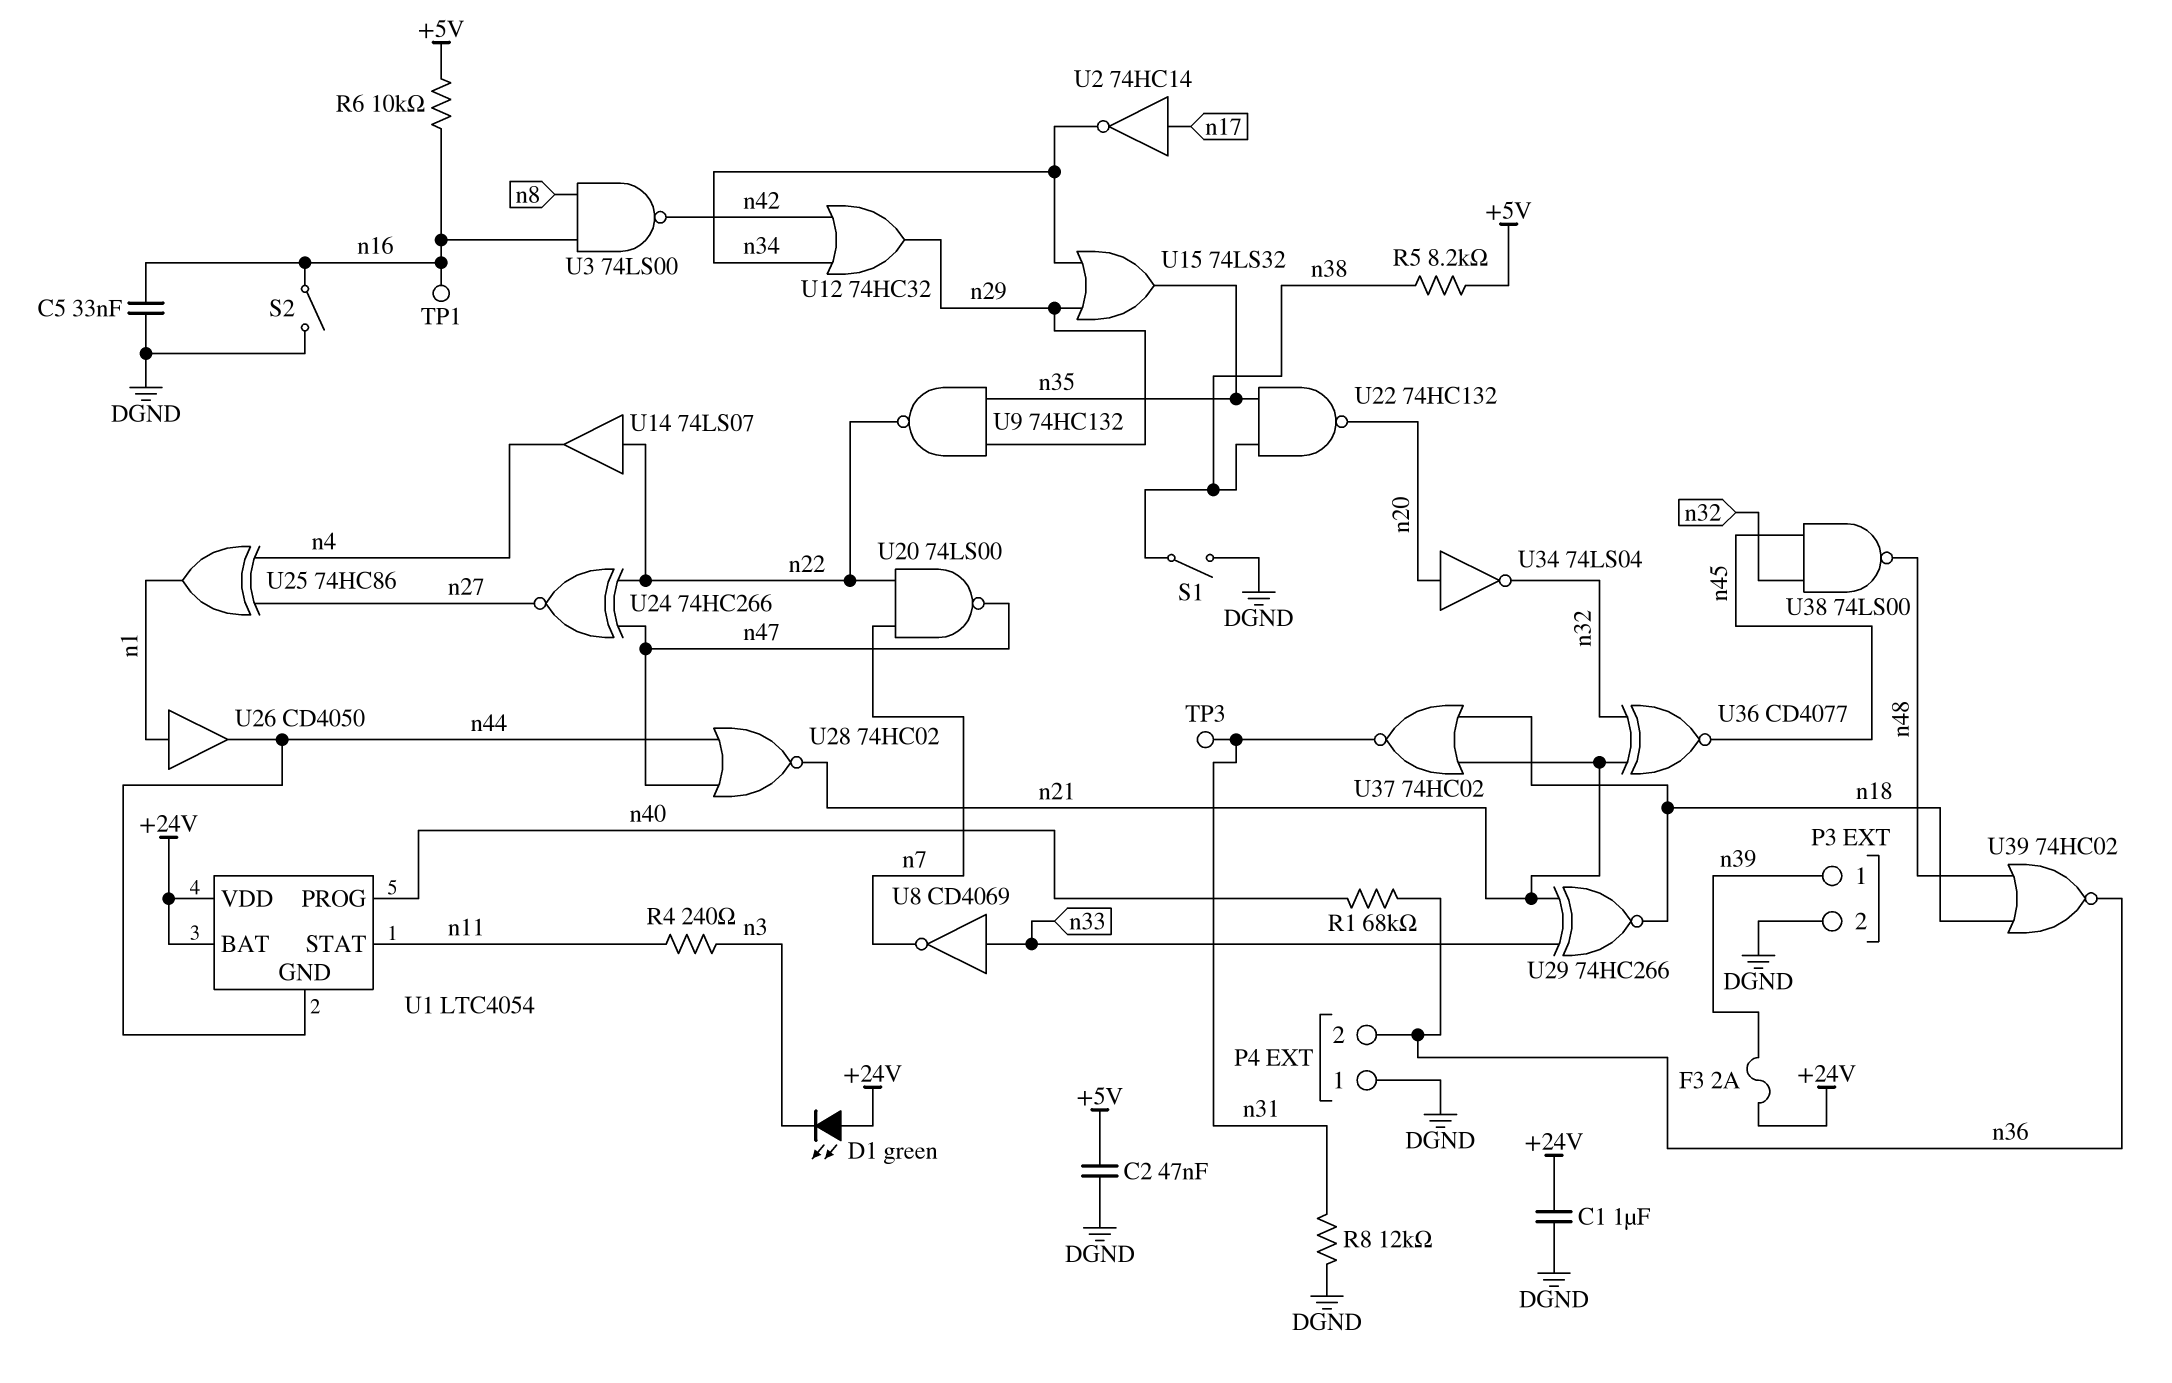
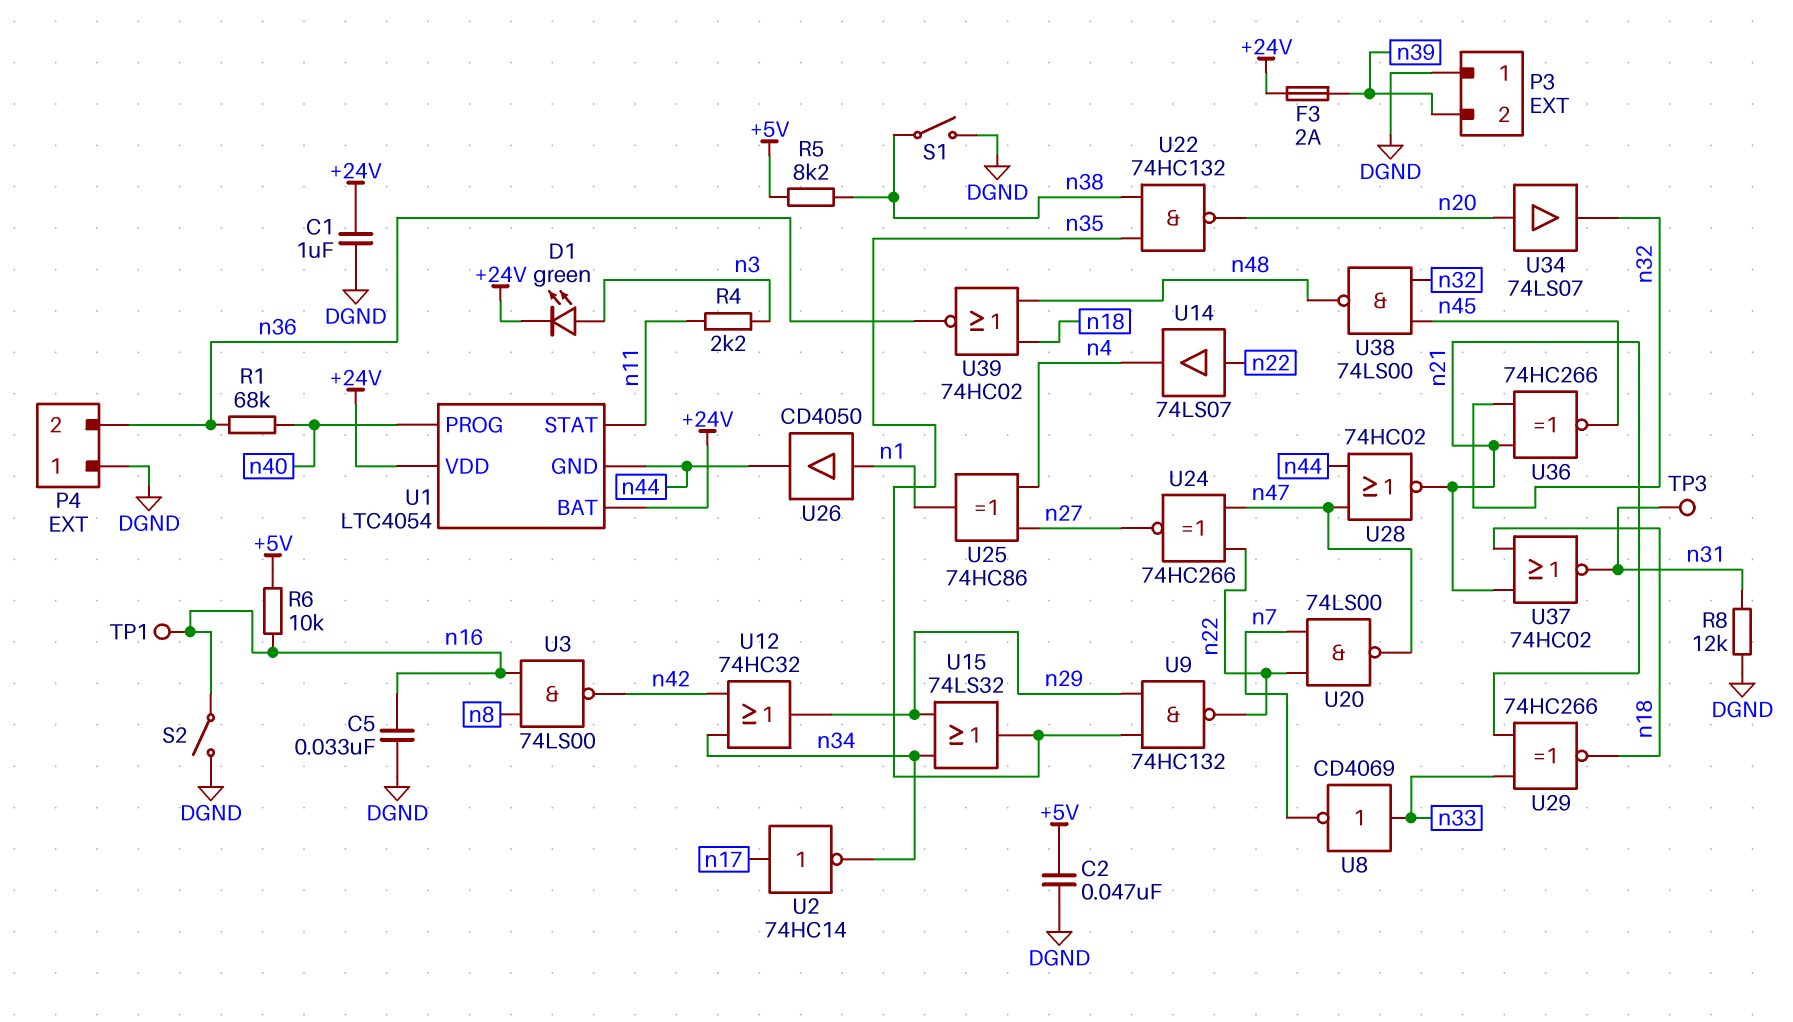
D1: LED green (A +24V, K n3) -> LED green (A n3, K +24V)
P3 pin 1: n39 -> DGND
P3 pin 2: DGND -> n39
R4: 240 (n3, n11) -> 2.2k (n3, n11)
U34: NOT 74LS04 (in n20, out n32) -> buffer 74LS07 (in n20, out n32)
U36: XNOR CD4077 (in n21, in n32, out n45) -> XNOR 74HC266 (in n21, in n32, out n45)

